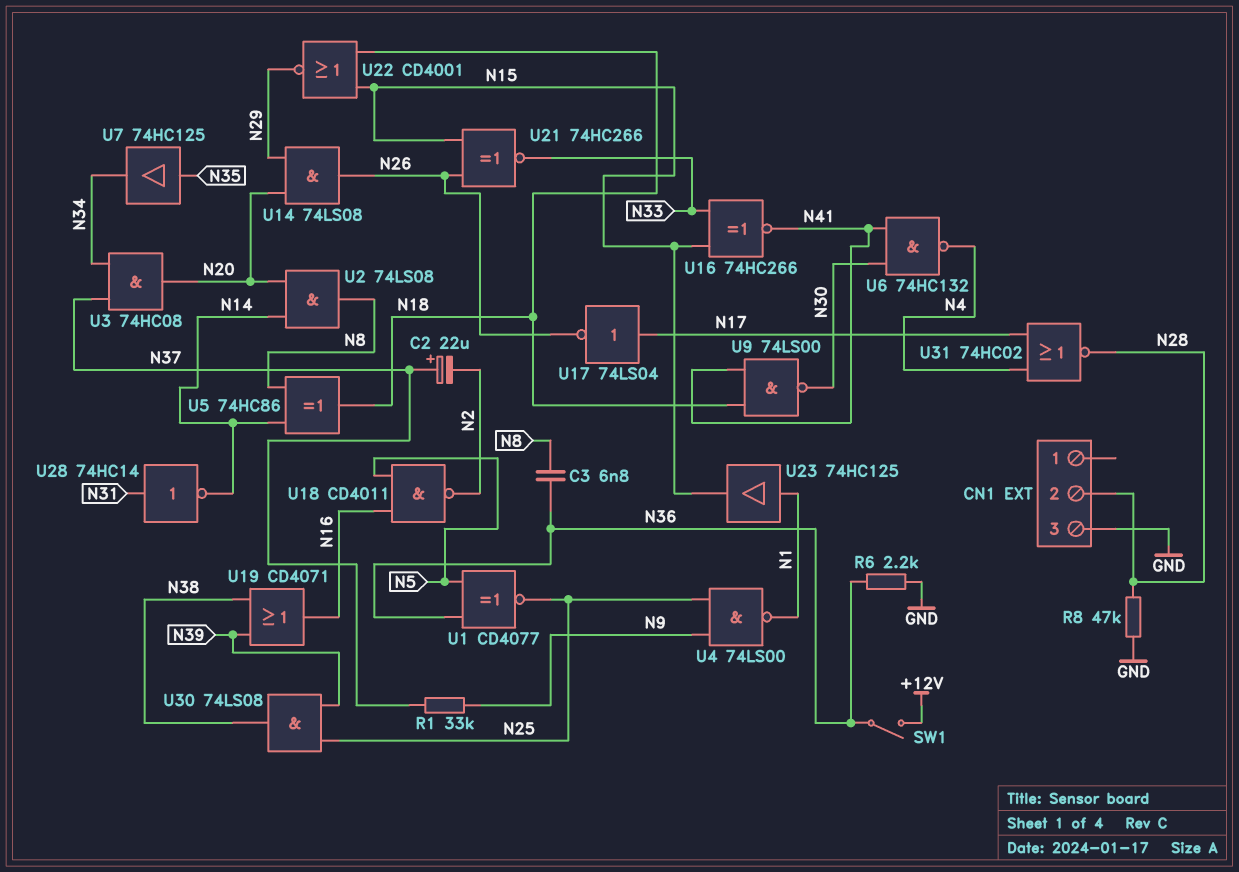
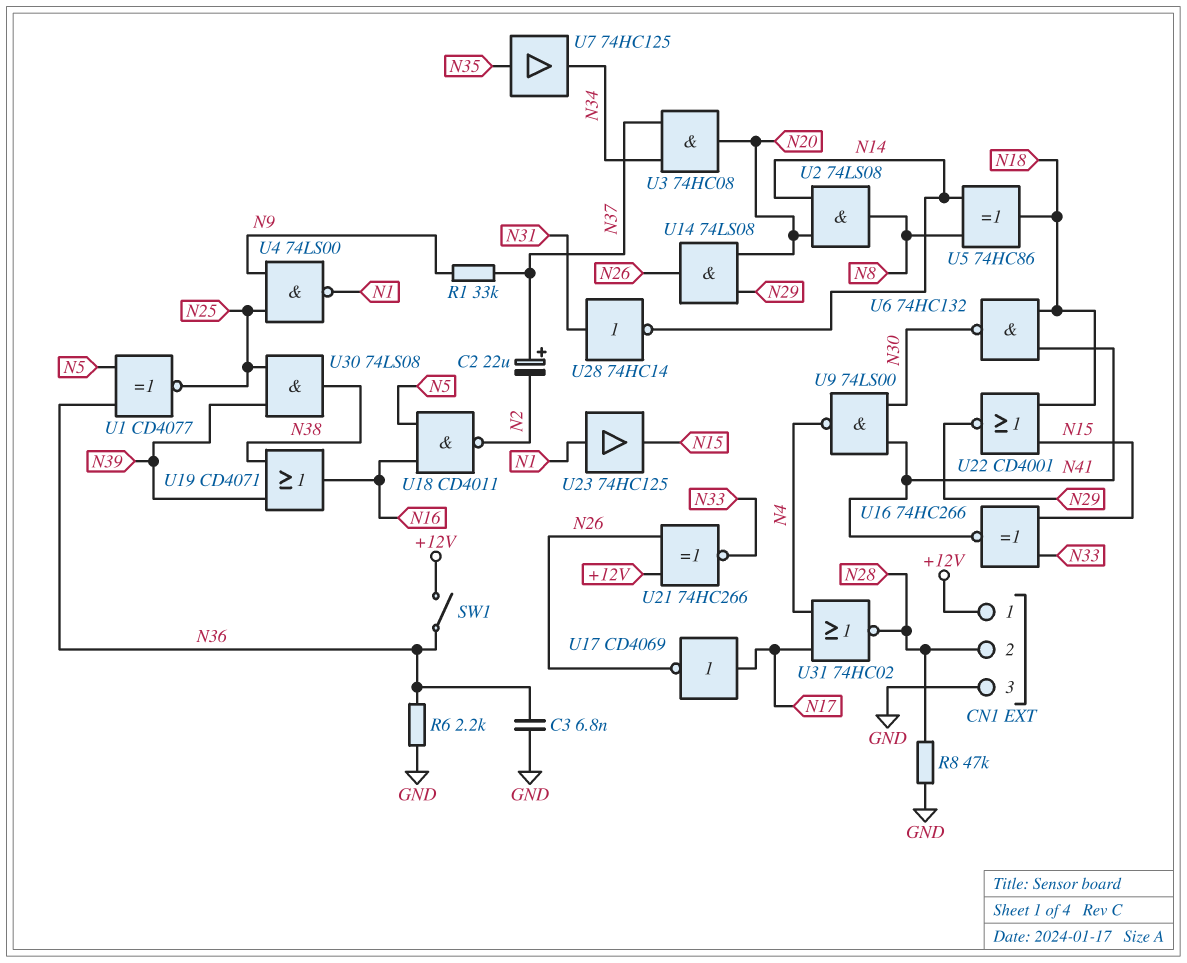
C3: 6.8nF (N8, N36) -> 6.8nF (GND, N36)
CN1 pin 1: none -> +12V
U6: NAND 74HC132 (in N30, in N41, out N4) -> NAND 74HC132 (in N18, in N41, out N30)
U9: NAND 74LS00 (in N18, in N41, out N30) -> NAND 74LS00 (in N30, in N41, out N4)
U17: NOT 74LS04 (in N17, out N26) -> NOT CD4069 (in N17, out N26)
U21: XNOR 74HC266 (in N15, in N26, out N33) -> XNOR 74HC266 (in +12V, in N26, out N33)

